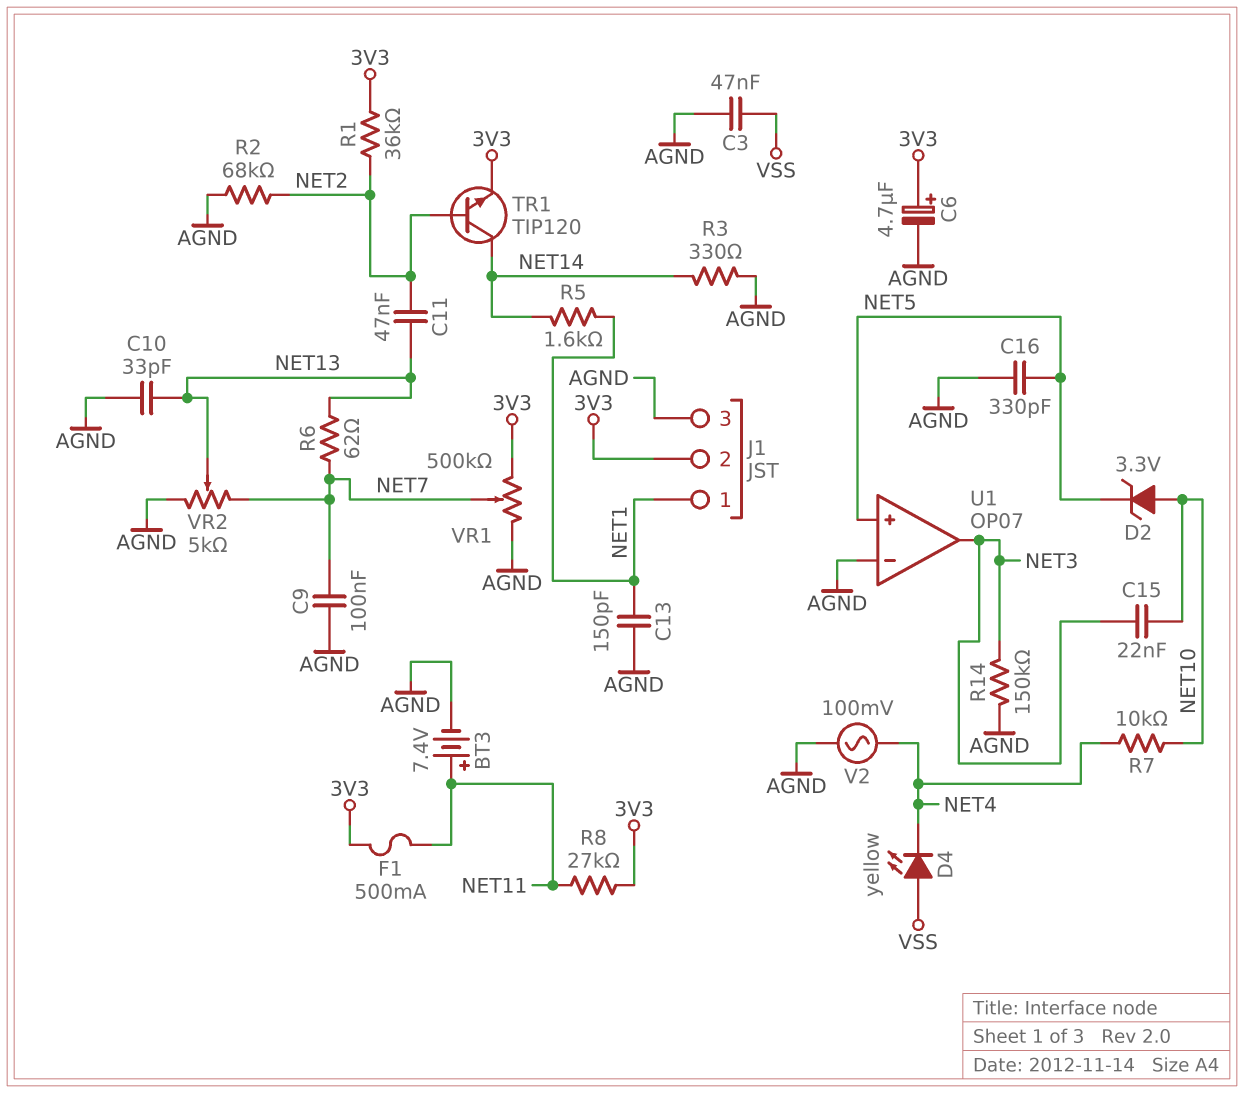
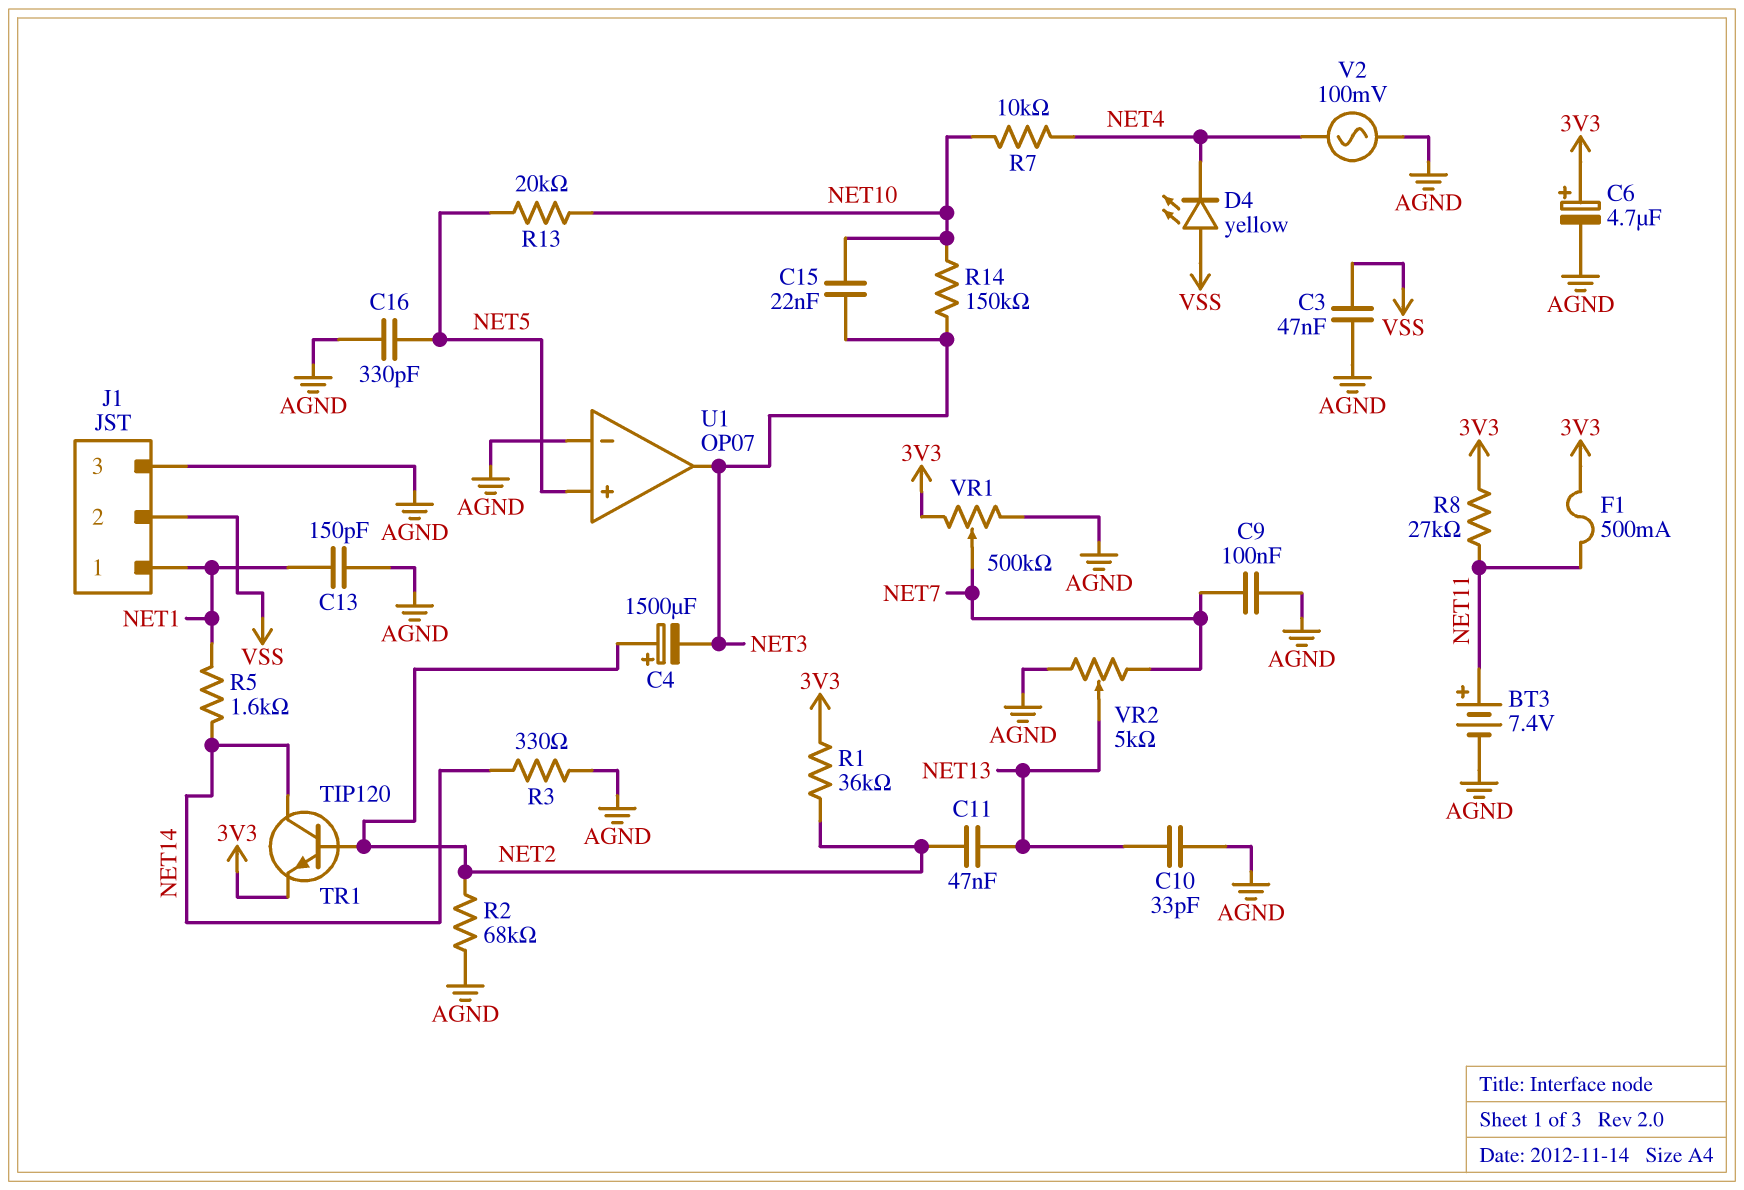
C4: none -> 1500uF (plus NET2, minus NET3)
D2: zener 3.3V (A NET10, K NET5) -> none
J1 pin 2: 3V3 -> VSS
R6: 62 (NET7, NET13) -> none
R13: none -> 20k (NET5, NET10)
R14: 150k (AGND, NET3) -> 150k (NET3, NET10)

